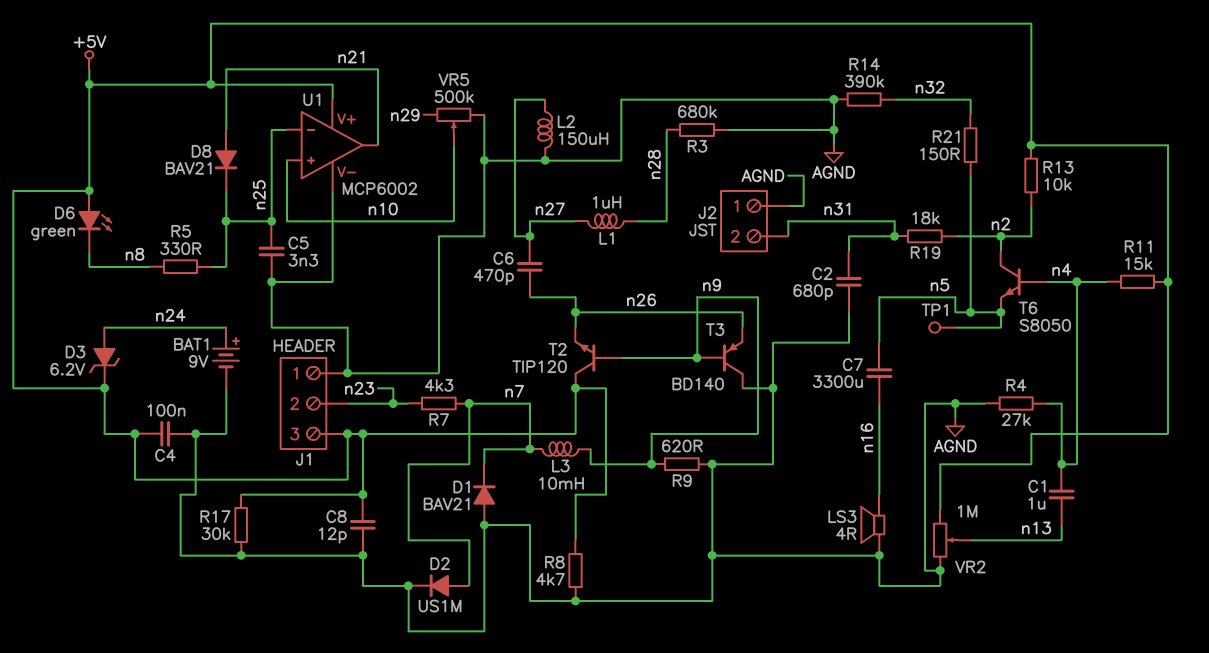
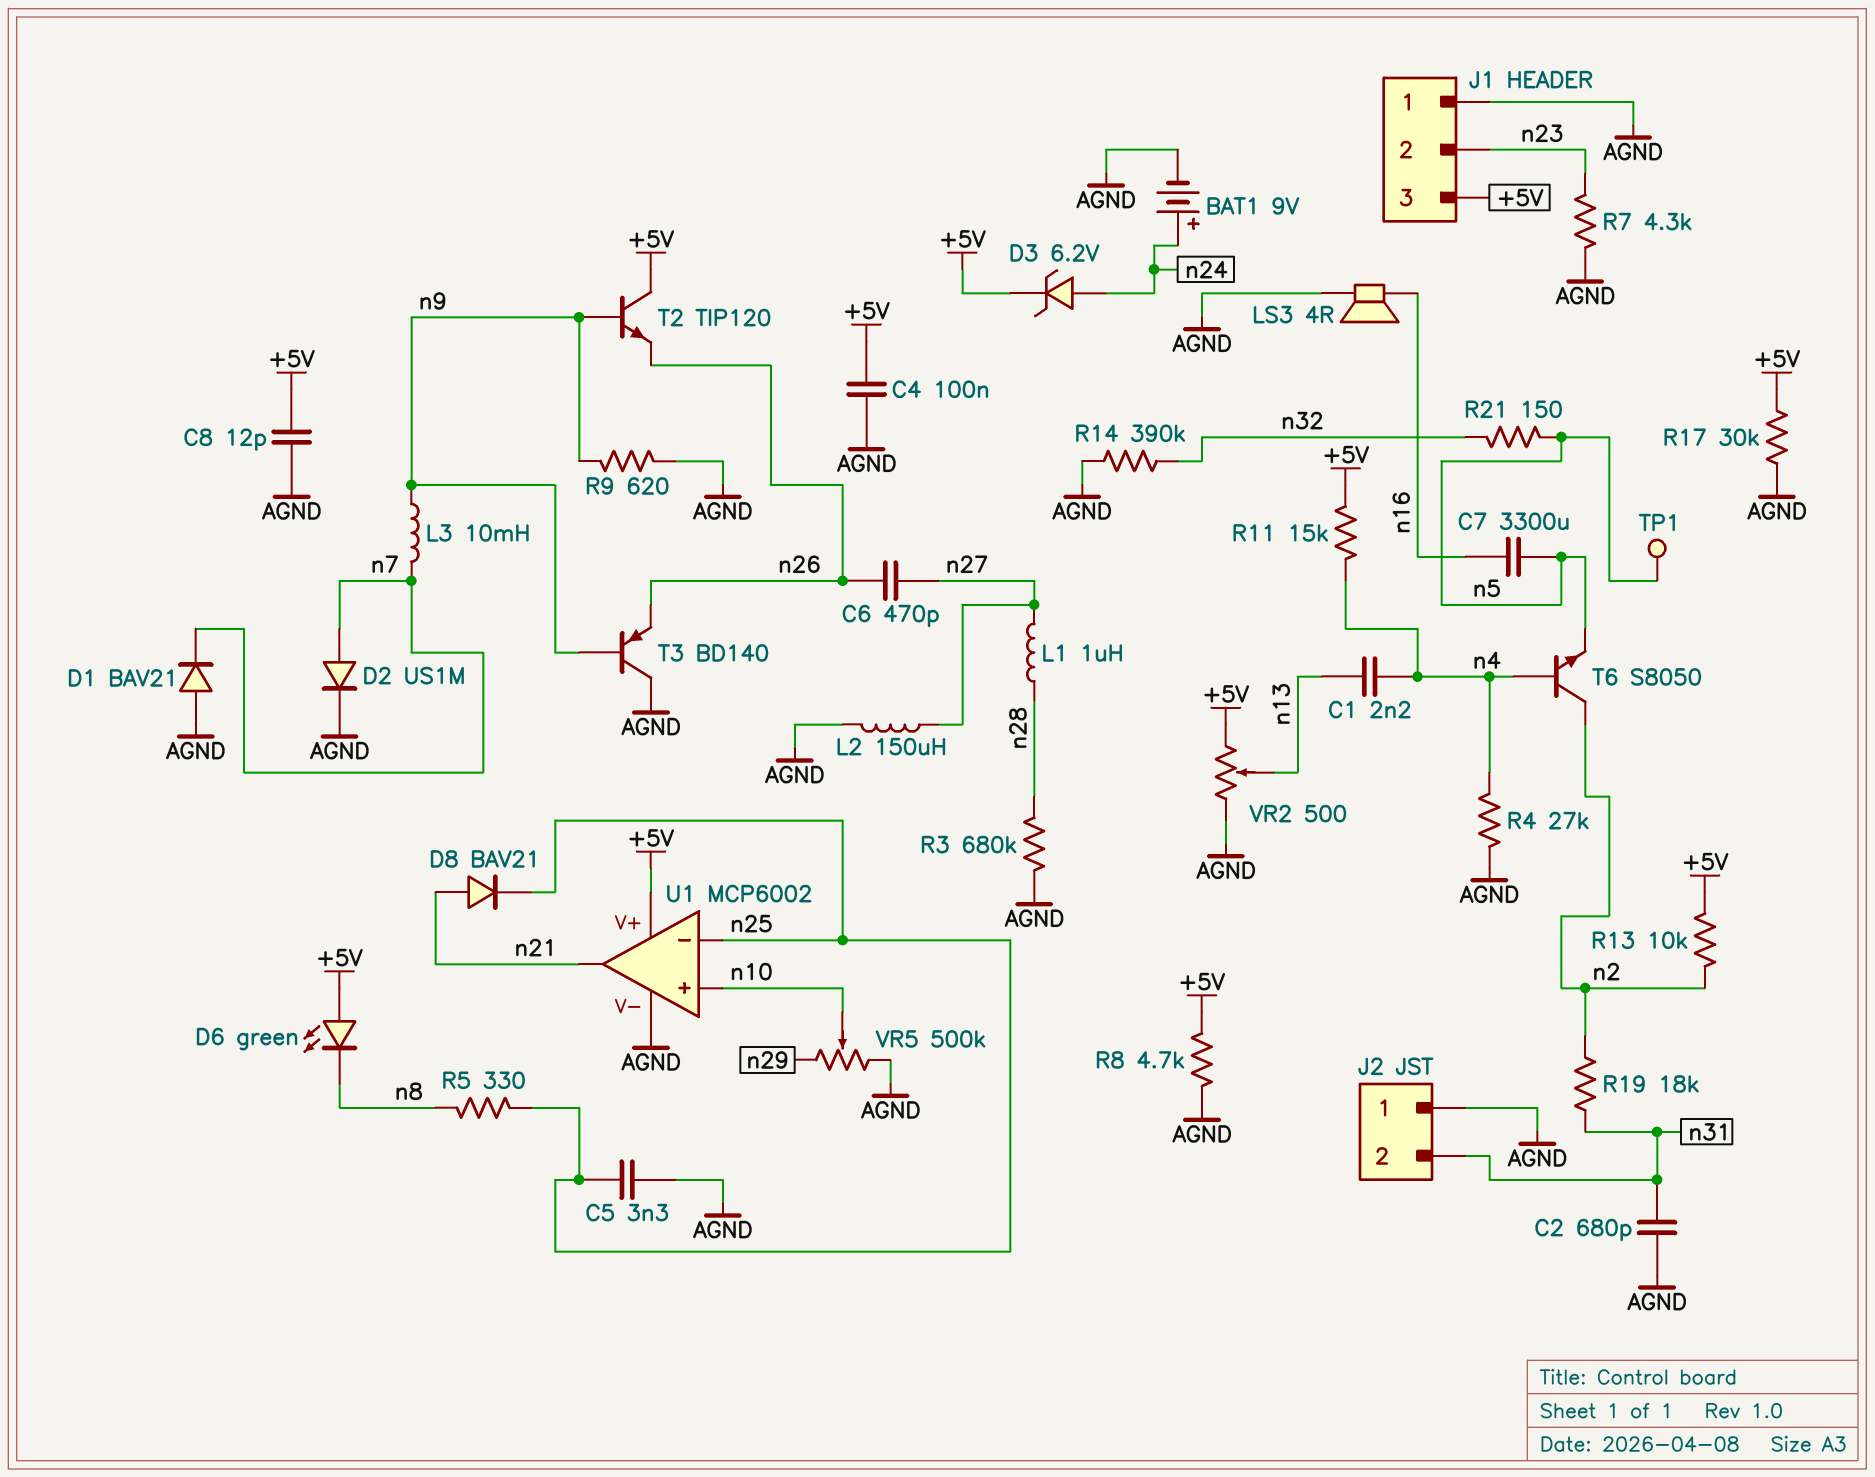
C1: 1uF (n4, n13) -> 2.2nF (n4, n13)
R7: 4.3k (n7, n23) -> 4.3k (AGND, n23)
VR2: 1M (+5V, AGND, wiper n13) -> 500 (+5V, AGND, wiper n13)

